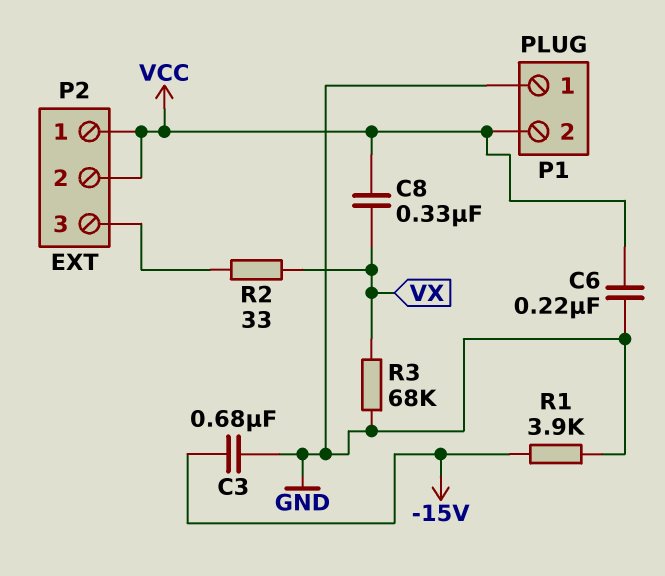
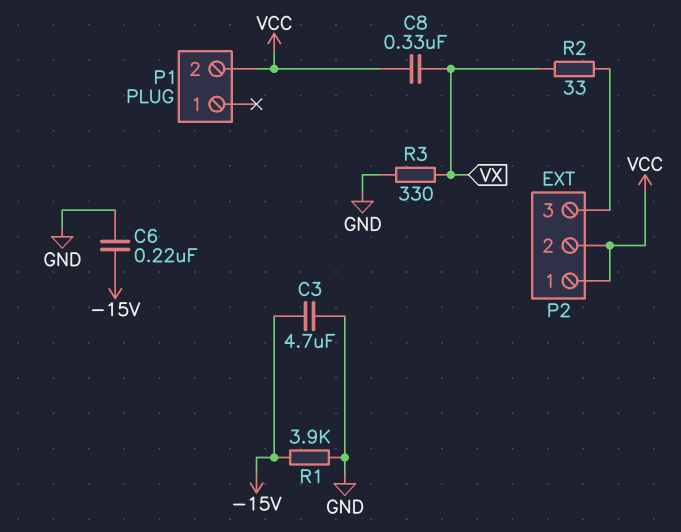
C3: 680nF (-15V, GND) -> 4.7uF (-15V, GND)
C6: 220nF (GND, VCC) -> 220nF (-15V, GND)
P1 pin 1: GND -> none
R3: 68k (GND, VX) -> 330 (GND, VX)

